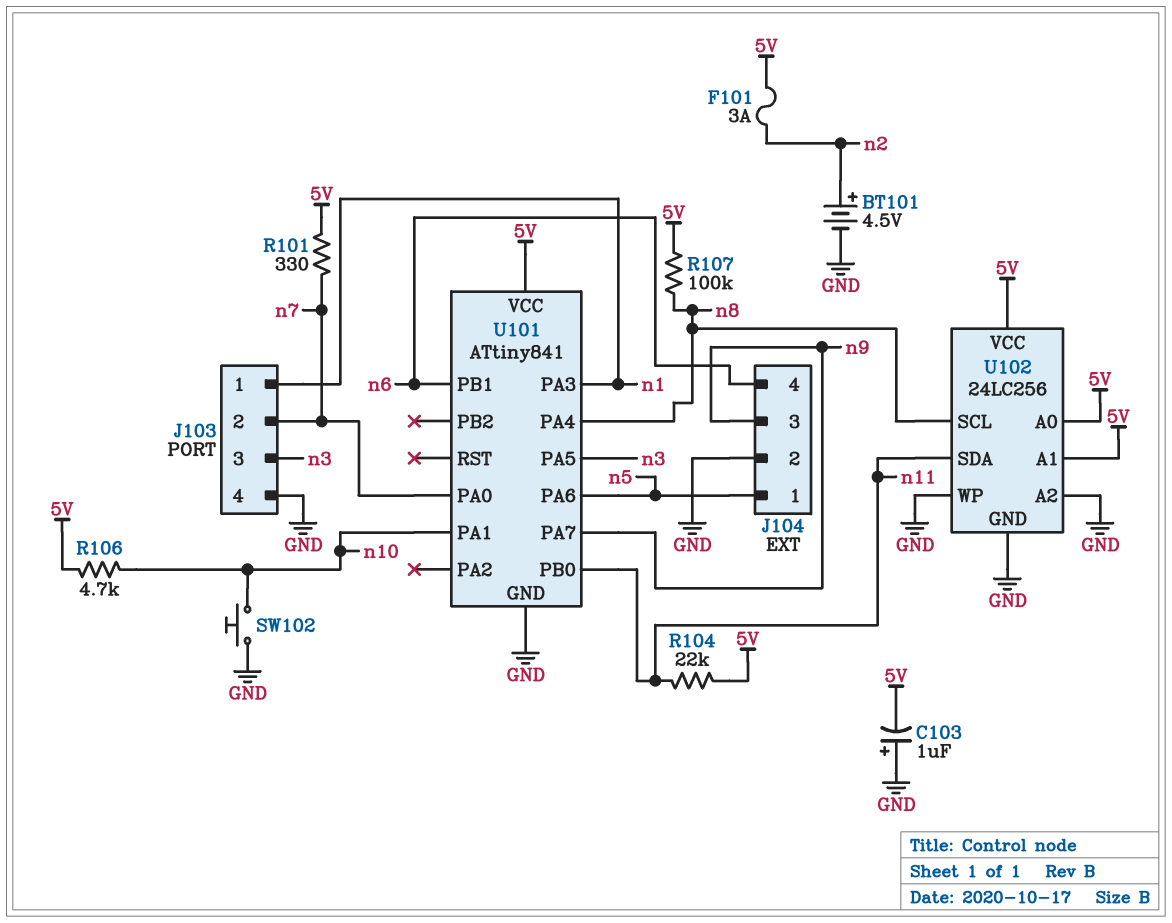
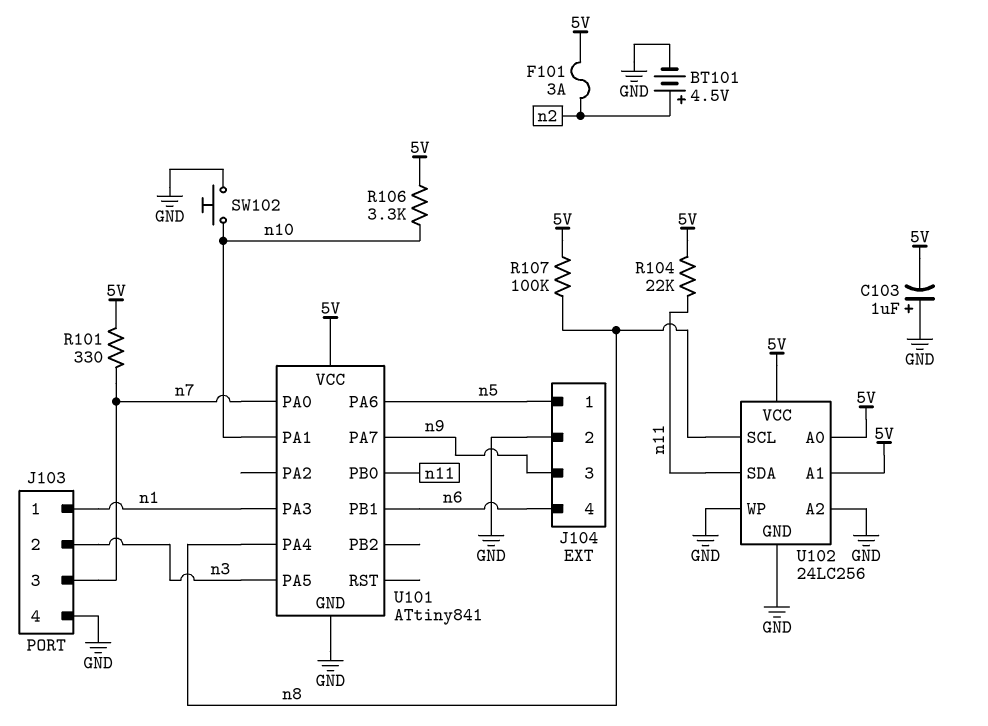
J103 pin 2: n7 -> n3
J103 pin 3: n3 -> n7
R106: 4.7k (5V, n10) -> 3.3k (5V, n10)

